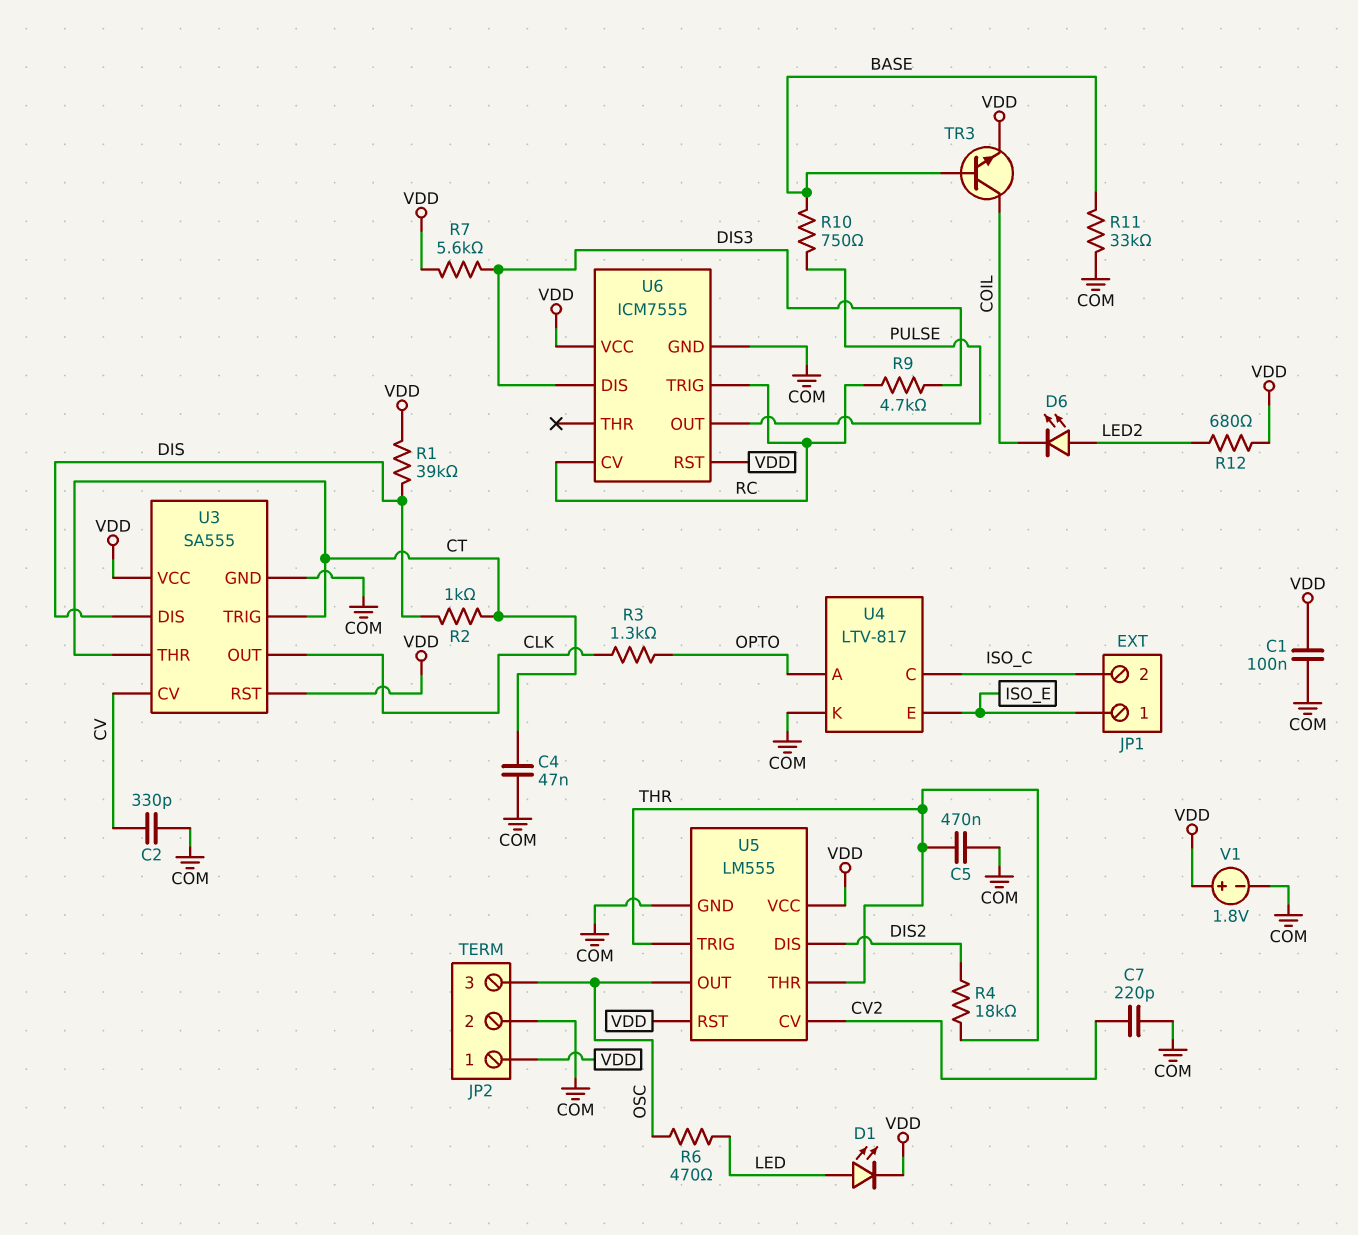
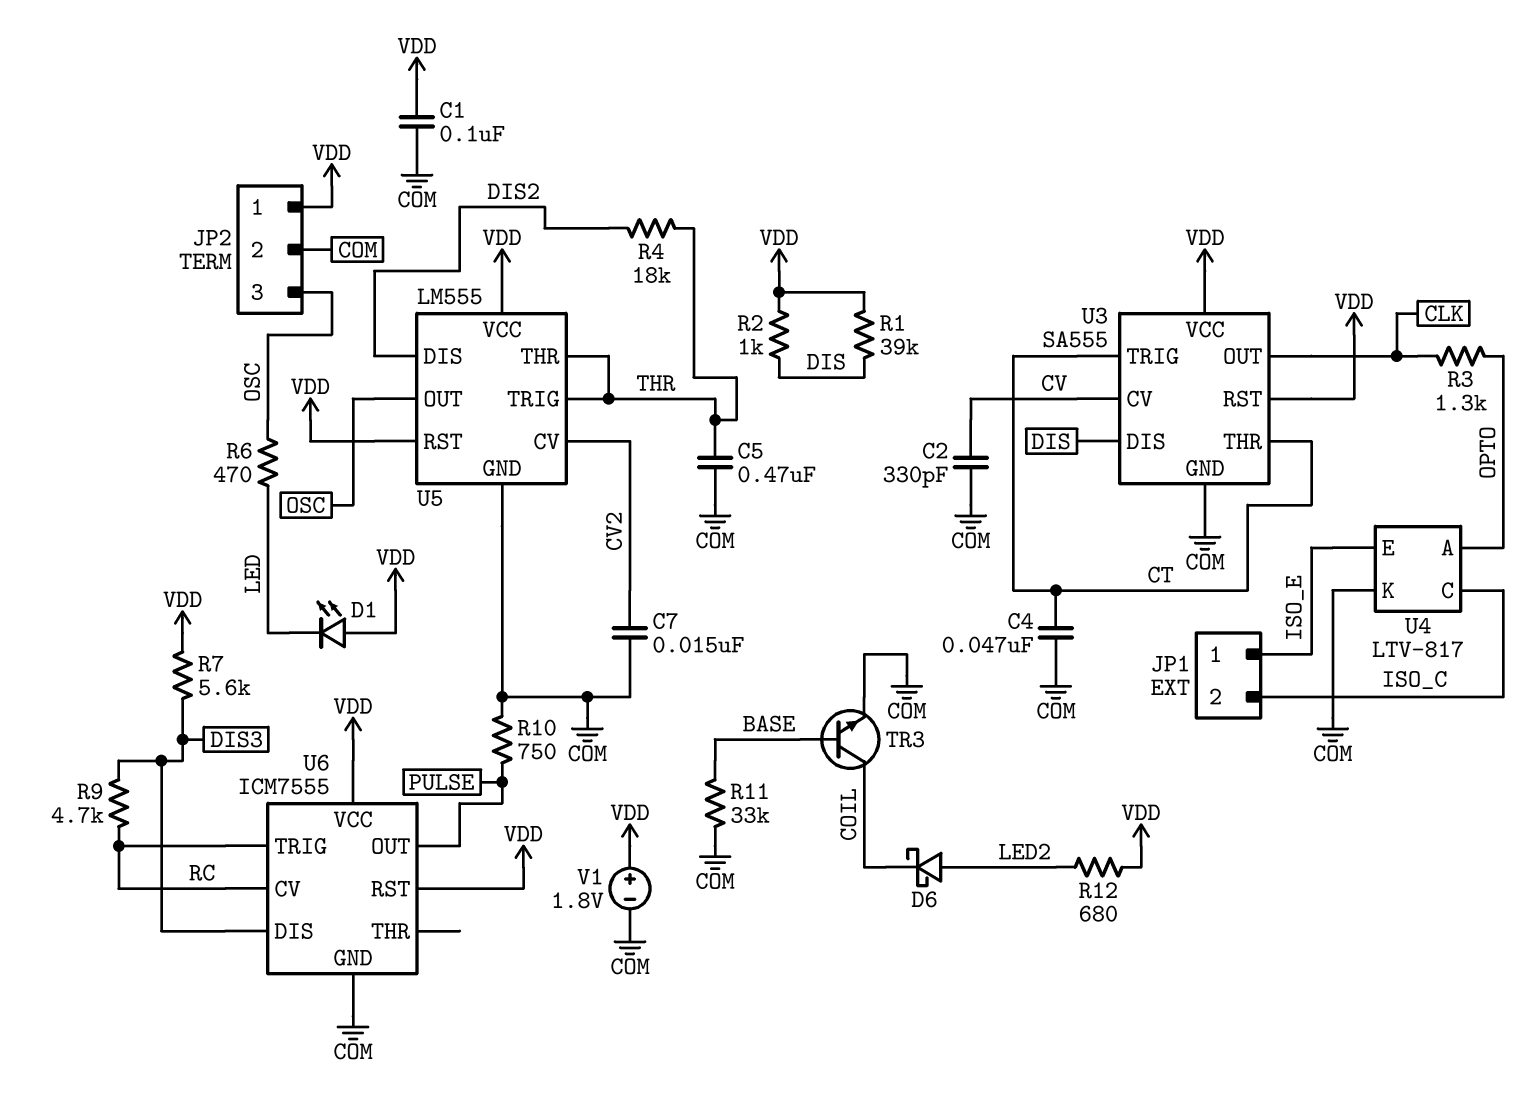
C7: 220pF (COM, CV2) -> 15nF (COM, CV2)
D1: LED (A LED, K VDD) -> LED (A VDD, K LED)
D6: LED (A LED2, K COIL) -> schottky (A LED2, K COIL)
R2: 1k (CT, DIS) -> 1k (DIS, VDD)
R10: 750 (BASE, PULSE) -> 750 (COM, PULSE)
TR3: NPN (B BASE, C COIL, E VDD) -> NPN (B BASE, C COIL, E COM)

